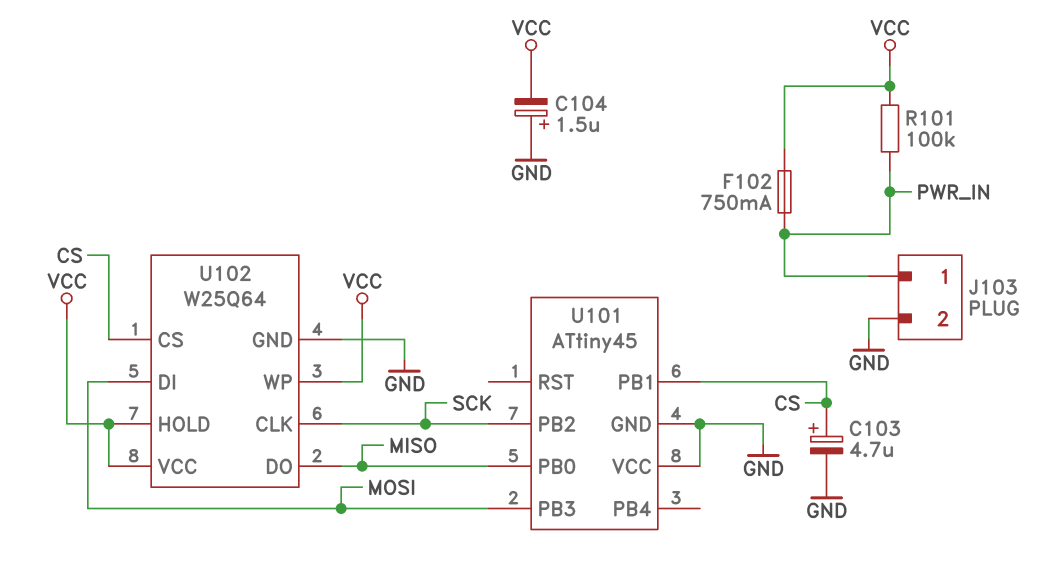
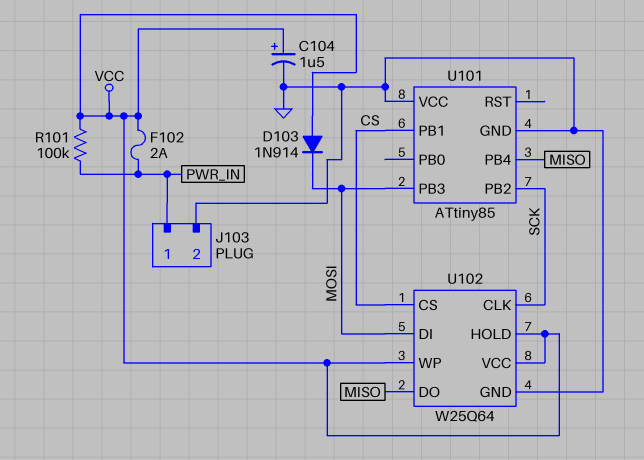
C103: 4.7uF (plus CS, minus GND) -> none
C104: 1.5uF (plus GND, minus VCC) -> 1.5uF (plus VCC, minus GND)
D103: none -> diode 1N914 (A VCC, K MOSI)
F102: 750mA (PWR_IN, VCC) -> 2A (PWR_IN, VCC)
U101: ATtiny45 -> ATtiny85
U101 pin PB0: MISO -> none
U101 pin PB4: none -> MISO

